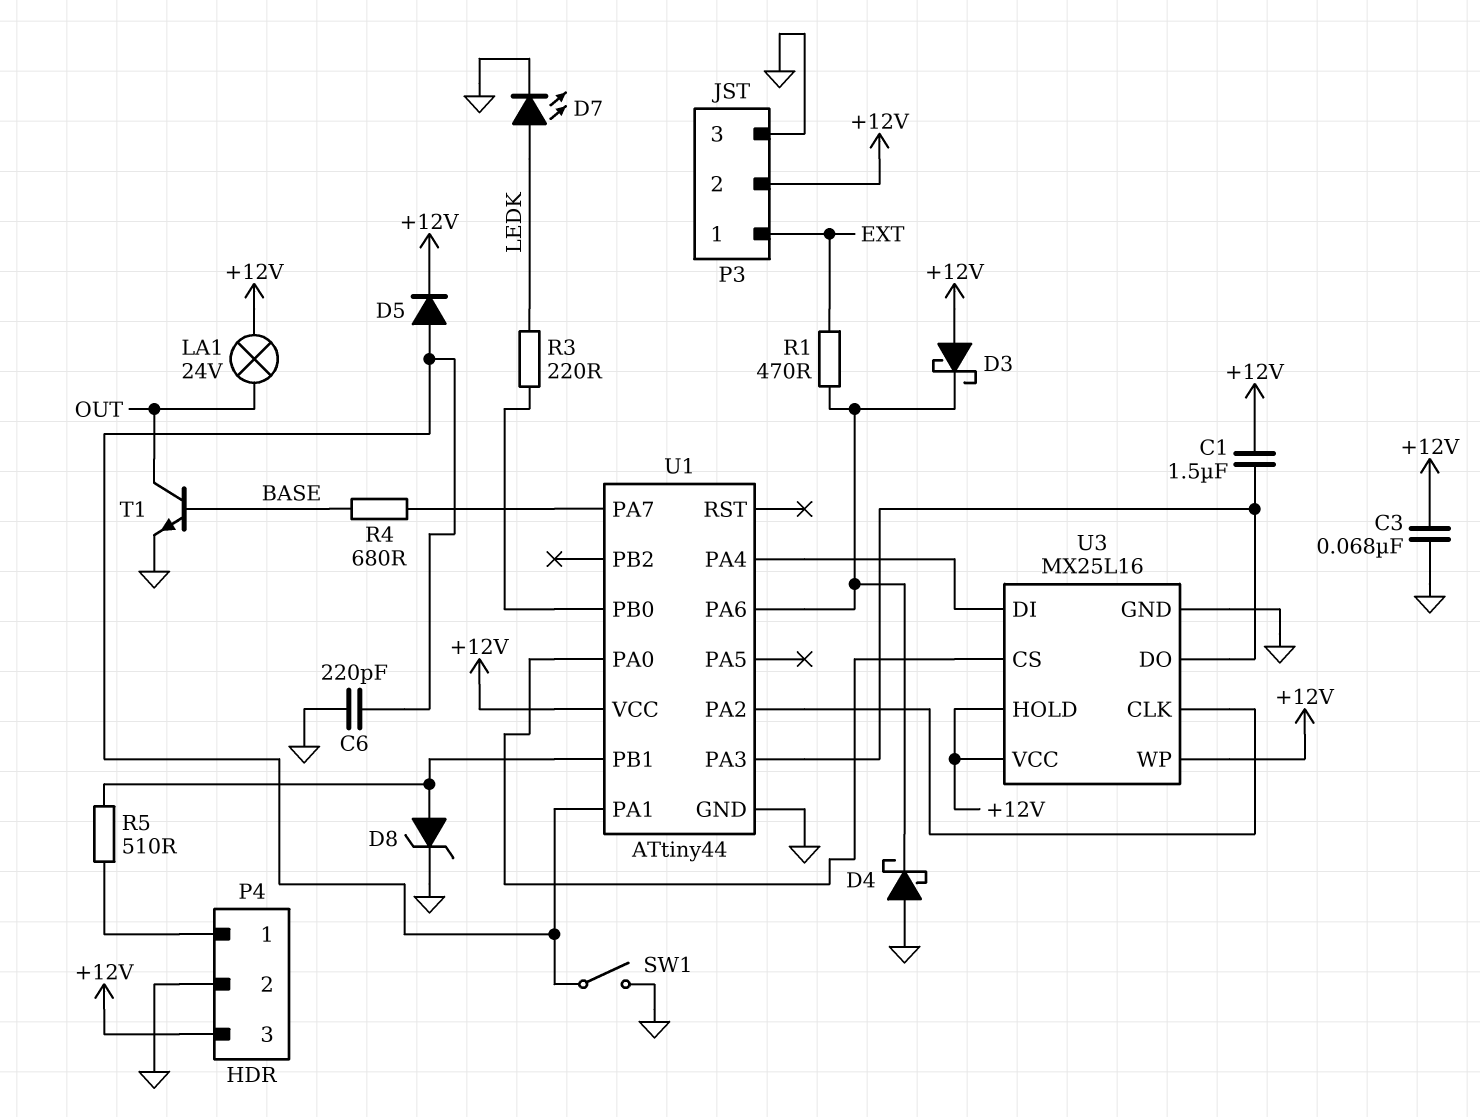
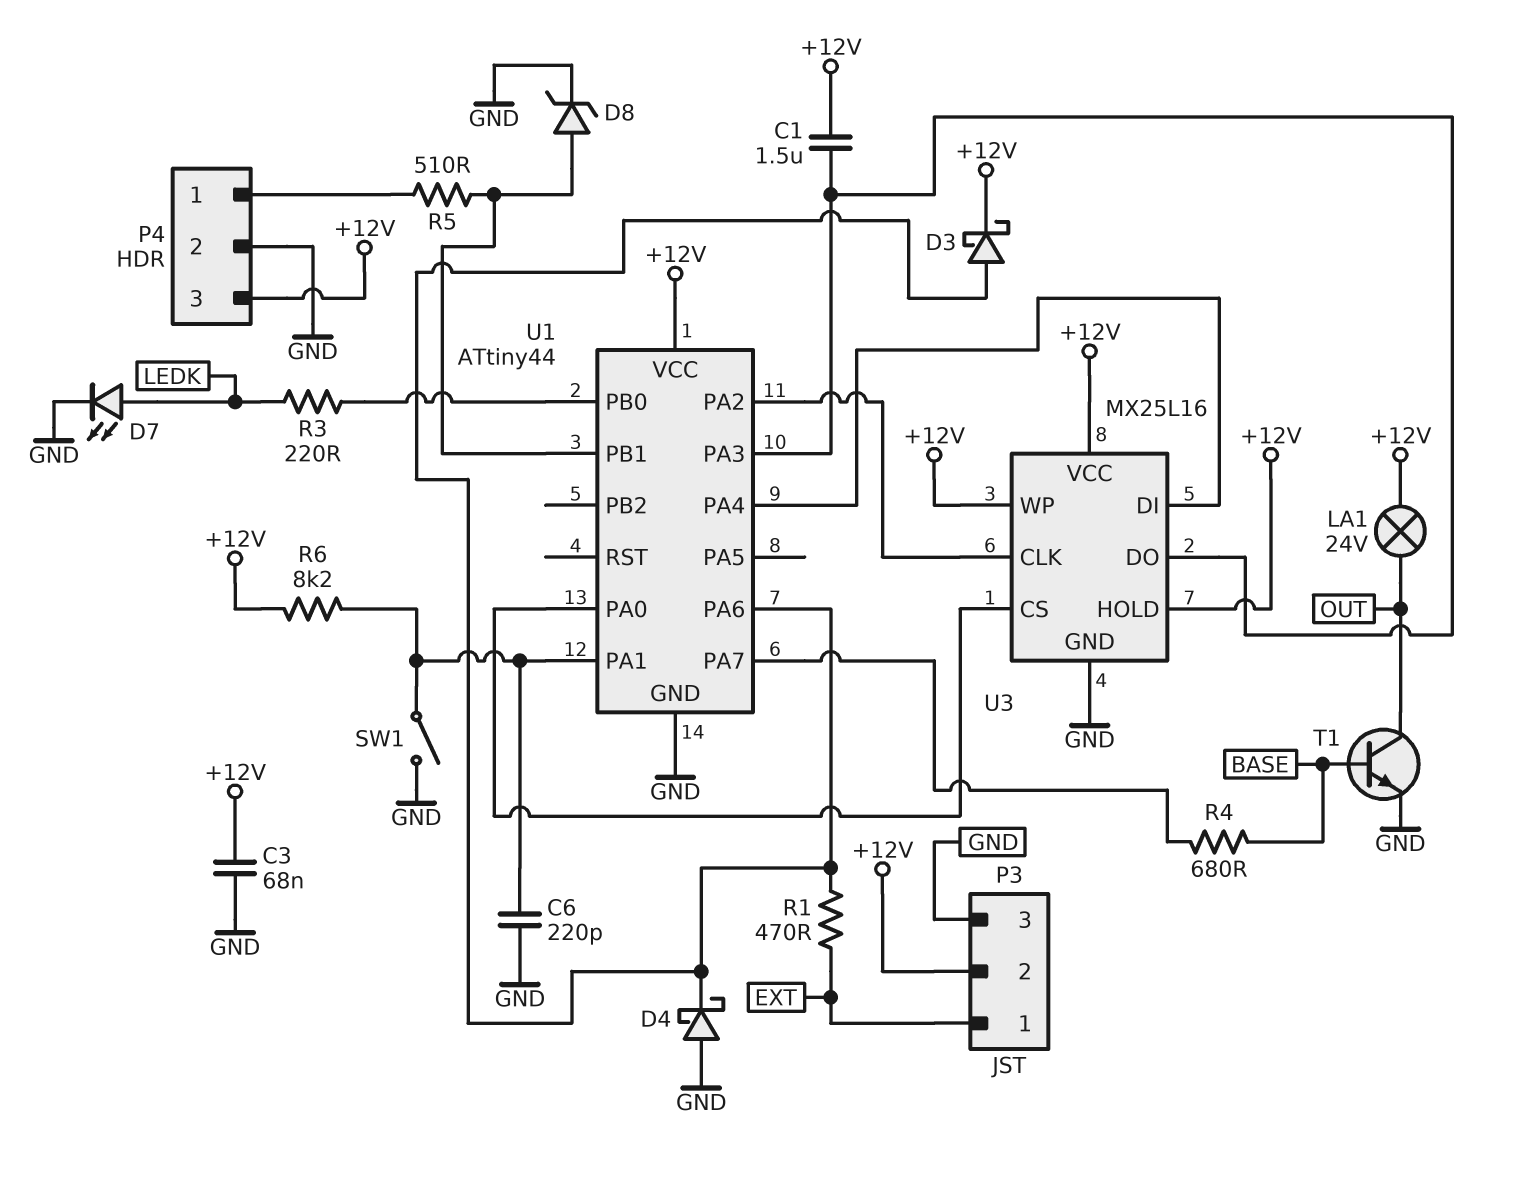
D3: schottky (A +12V, K U1/PA6) -> schottky (A U1/PA6, K +12V)
D5: diode (A U1/PA1, K +12V) -> none
R6: none -> 8.2k (+12V, U1/PA1)

